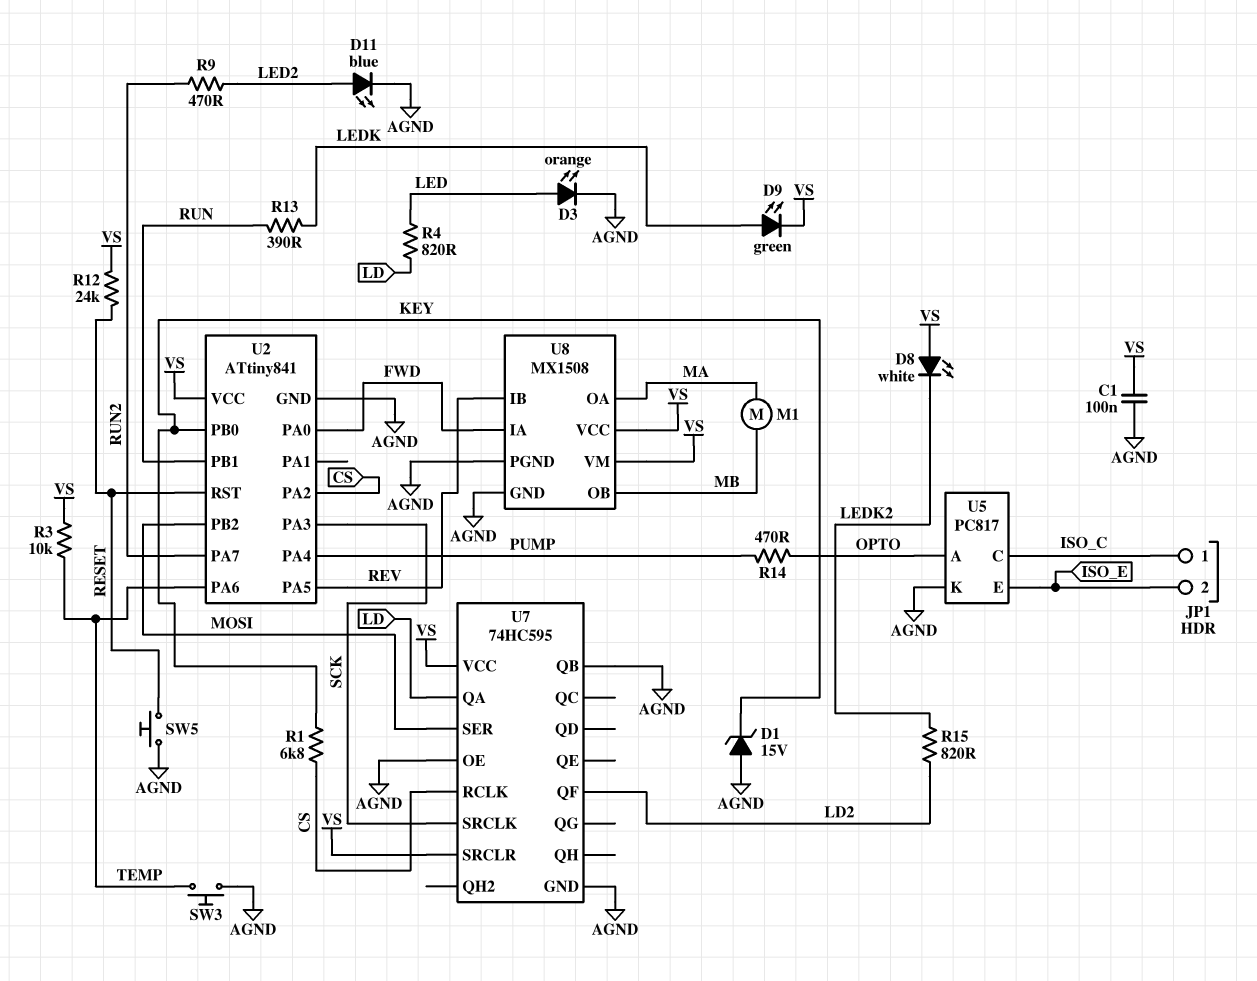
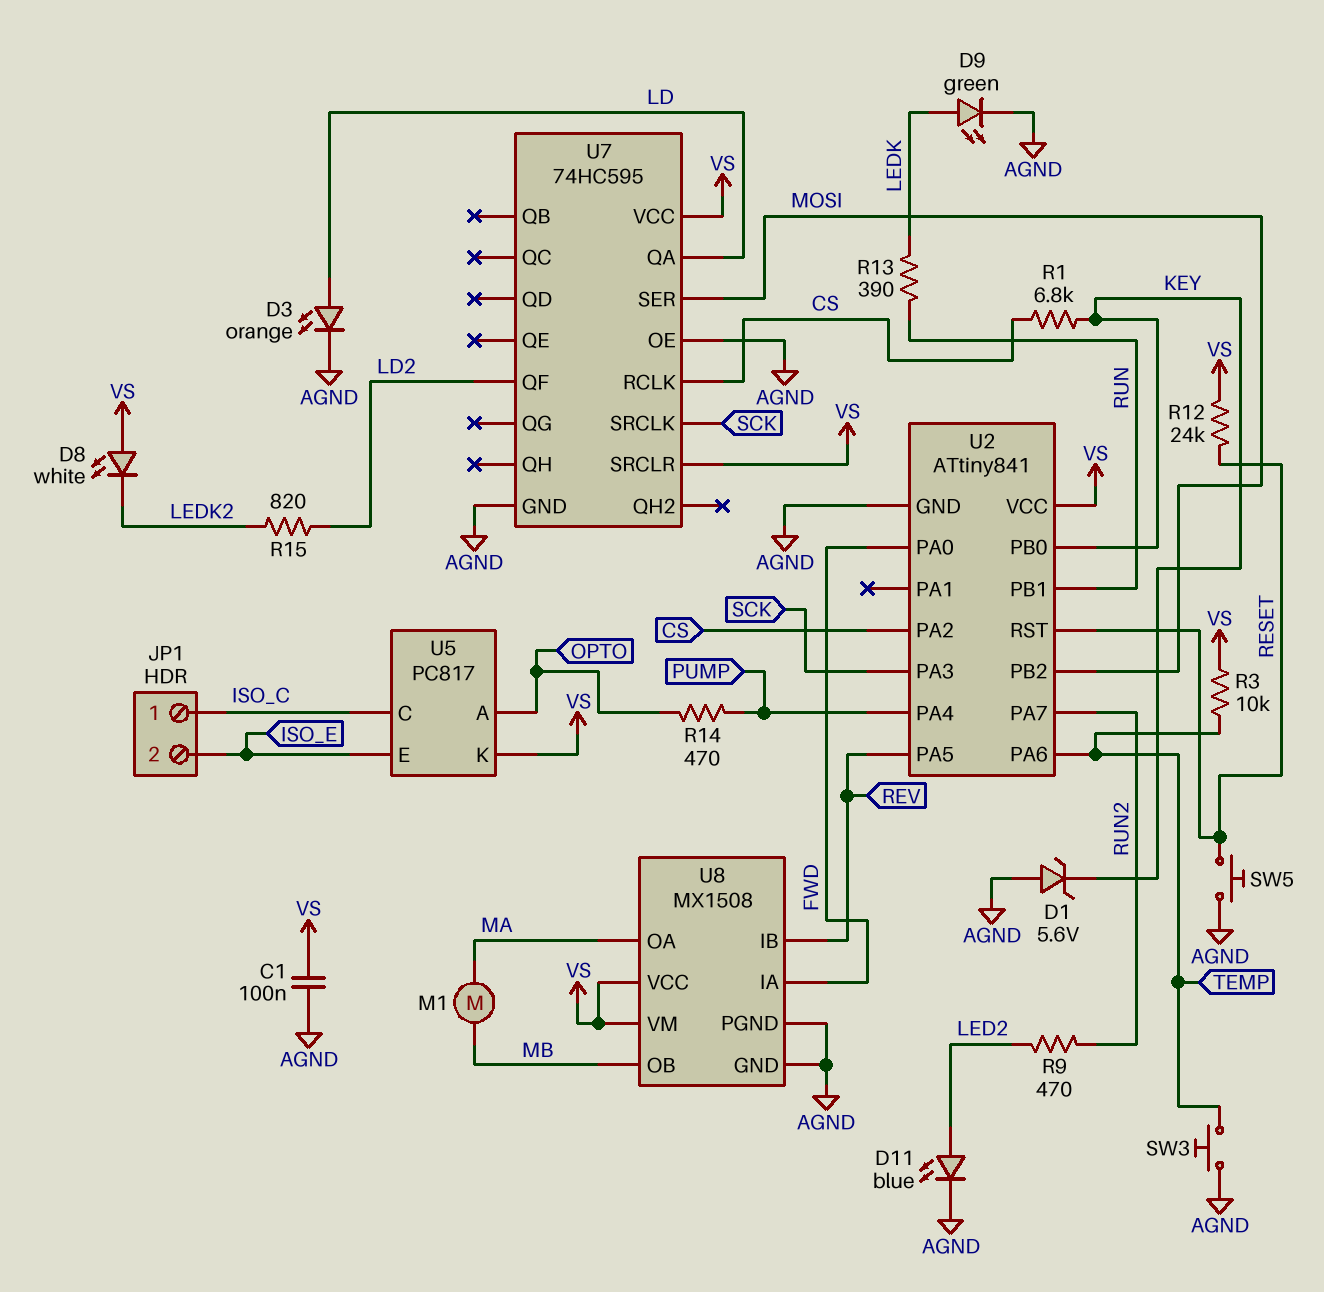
D1: zener 15V (A AGND, K KEY) -> zener 5.6V (A AGND, K KEY)
D3: LED orange (A LED, K AGND) -> LED orange (A LD, K AGND)
D9: LED green (A LEDK, K VS) -> LED green (A LEDK, K AGND)
R4: 820 (LD, LED) -> none
U5 pin K: AGND -> VS
U7 pin QB: AGND -> none

